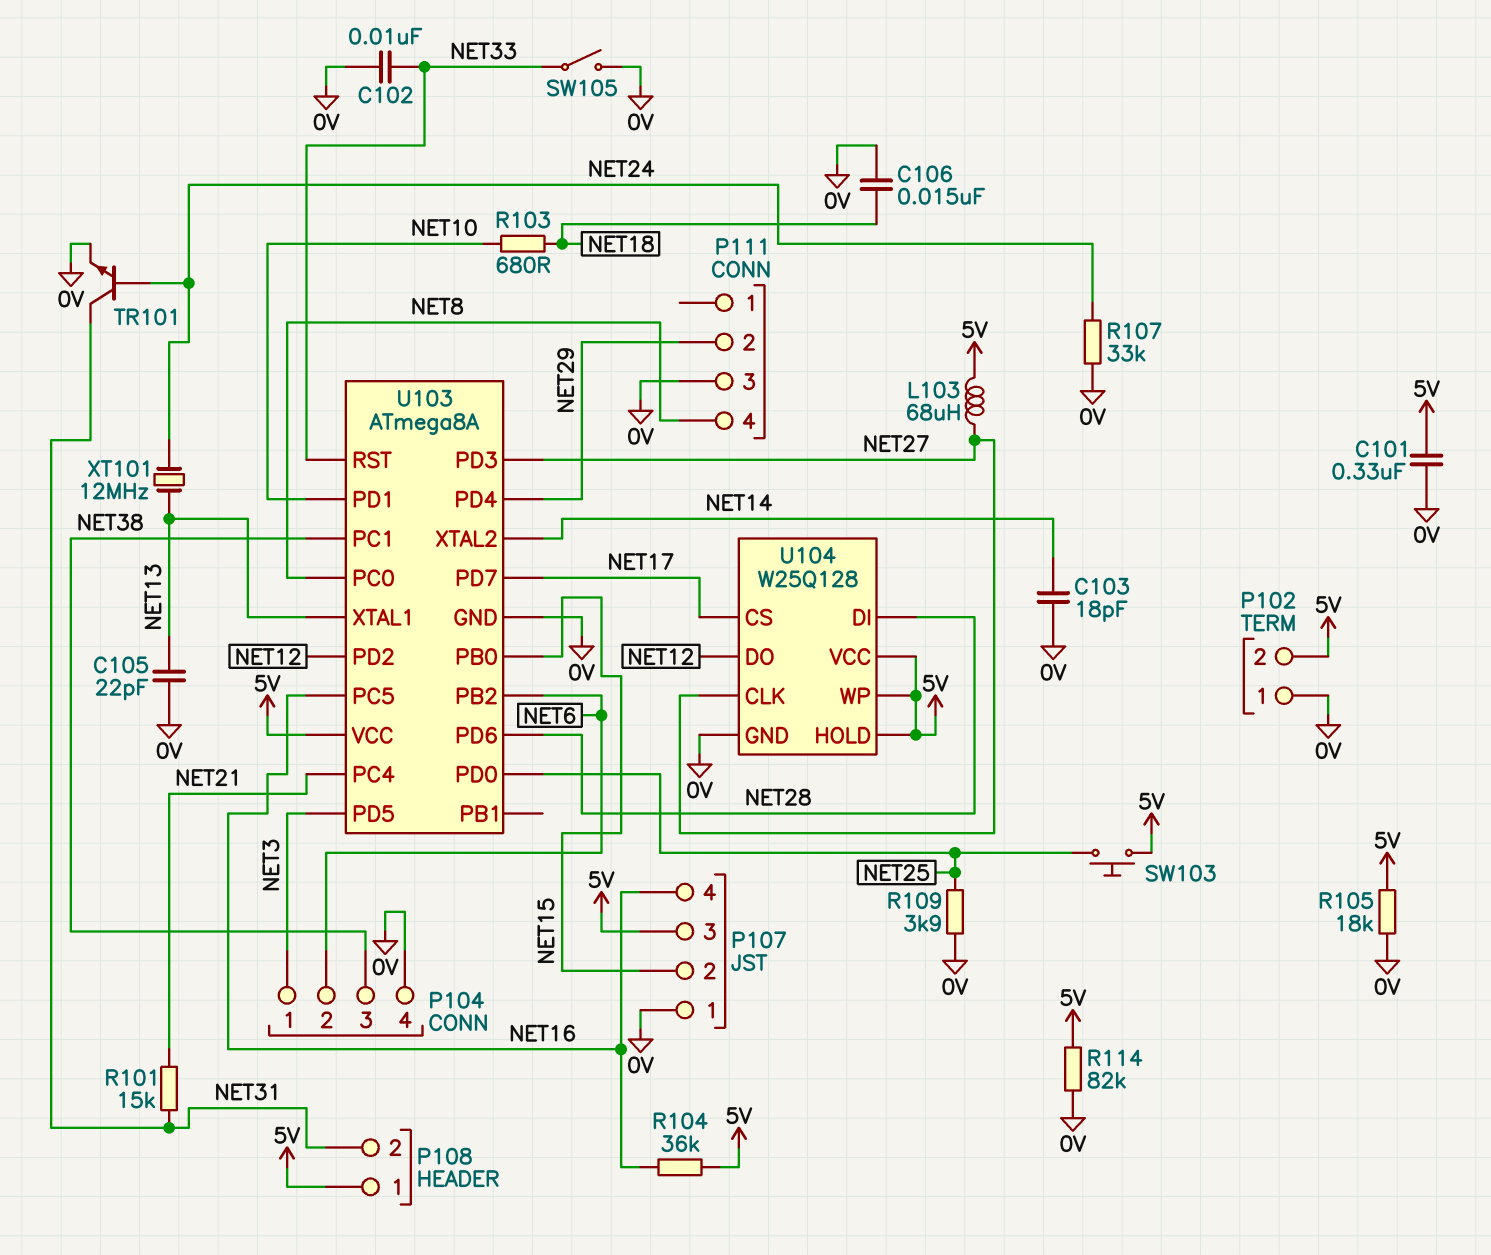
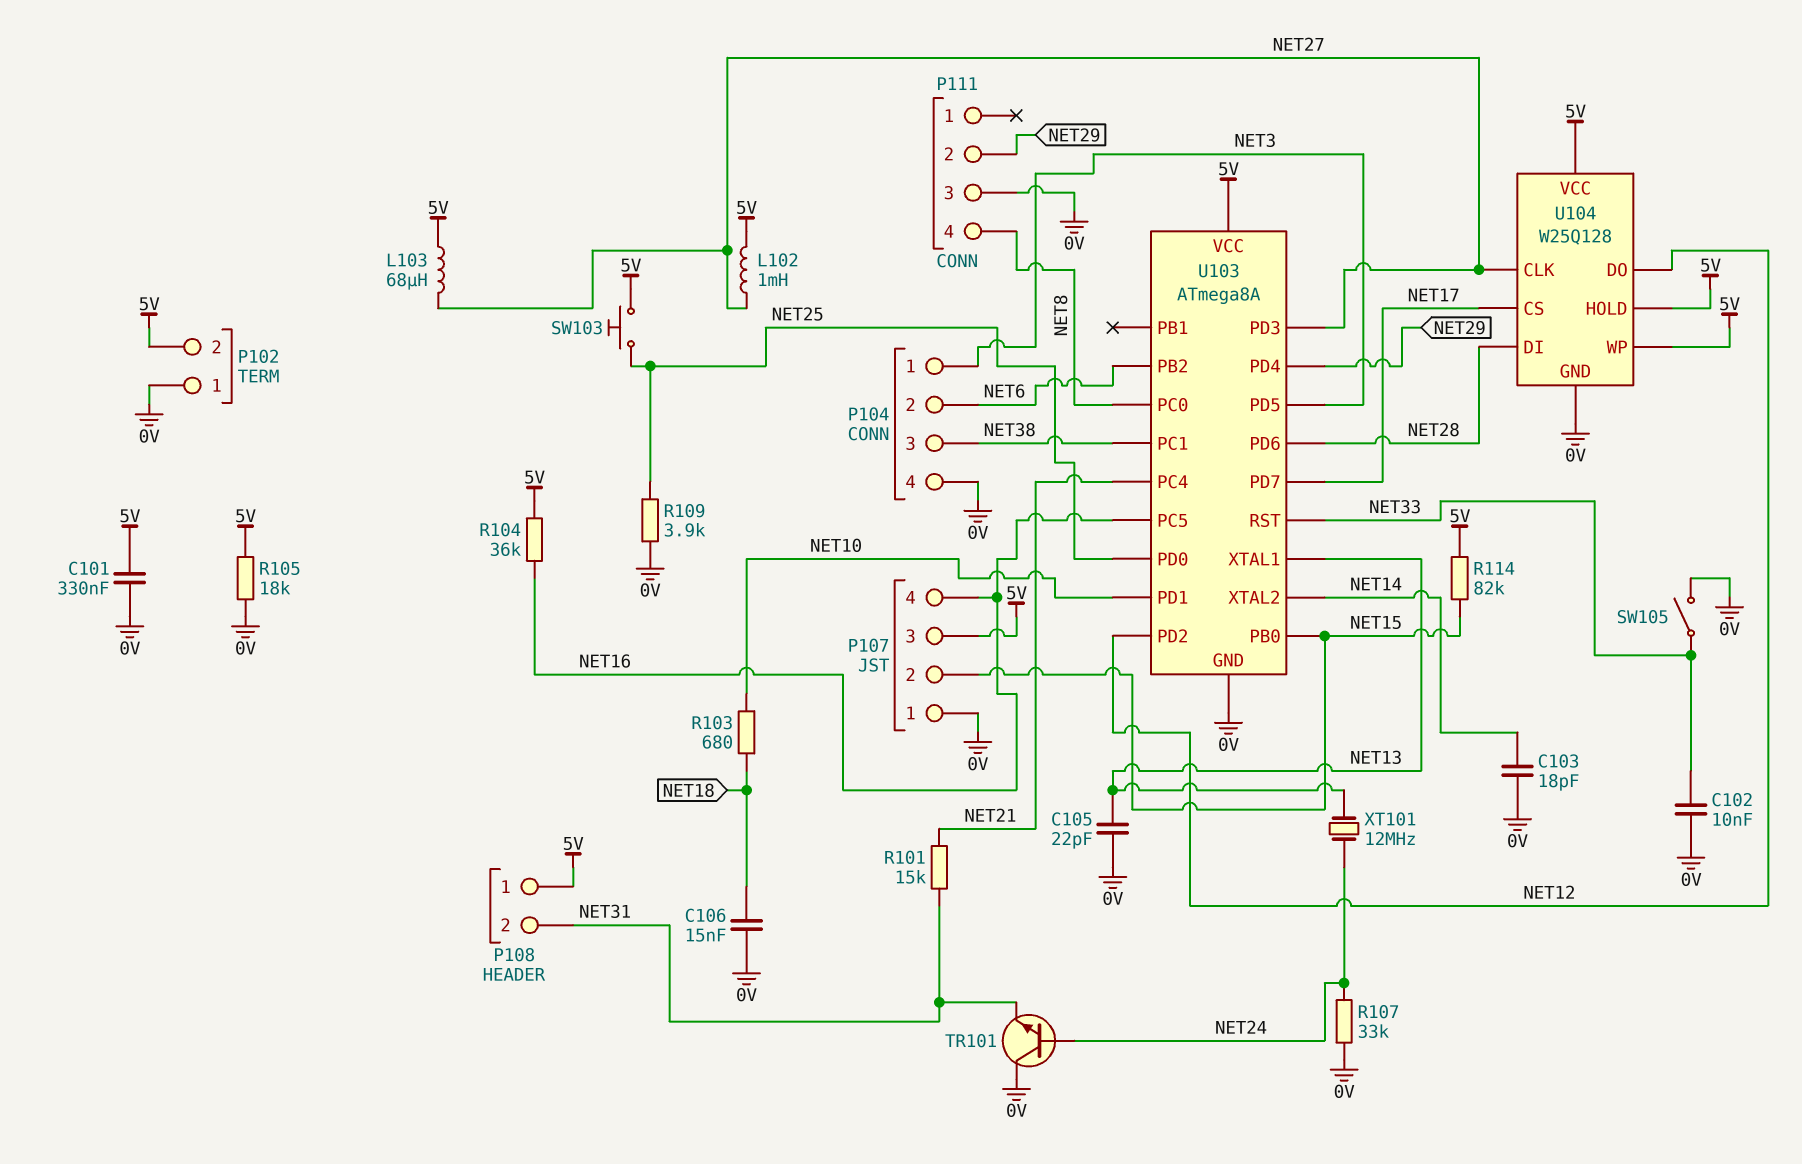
L102: none -> 1mH (5V, NET27)
R114: 82k (0V, 5V) -> 82k (5V, NET15)
TR101: NPN (B NET24, C NET31, E 0V) -> NPN (B NET24, C 0V, E NET31)

